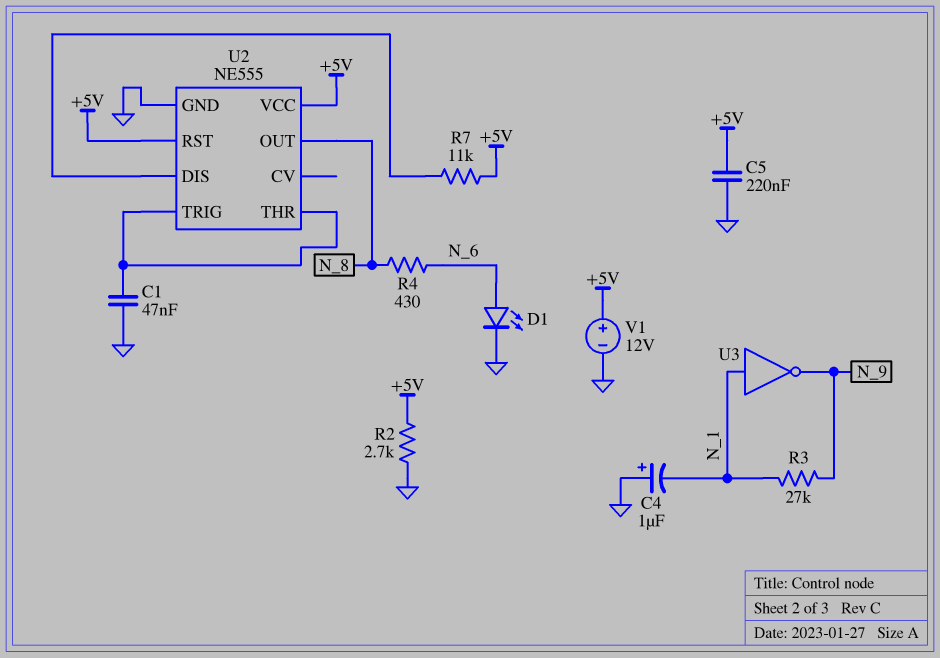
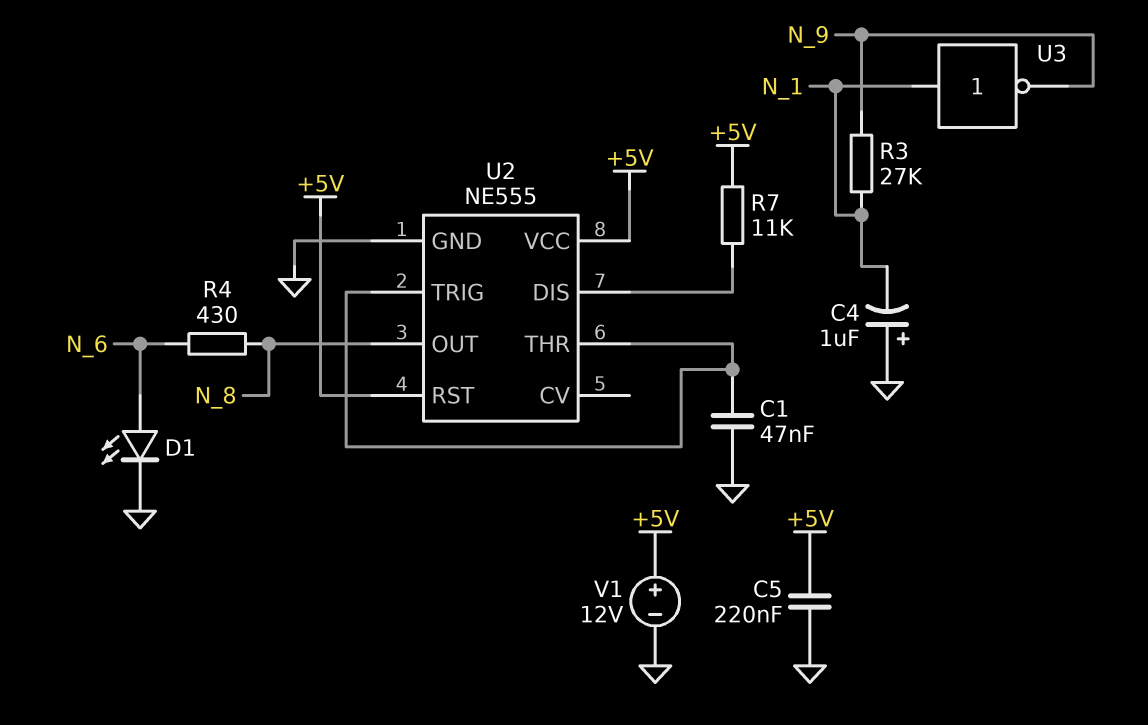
R2: 2.7k (+5V, GND) -> none

